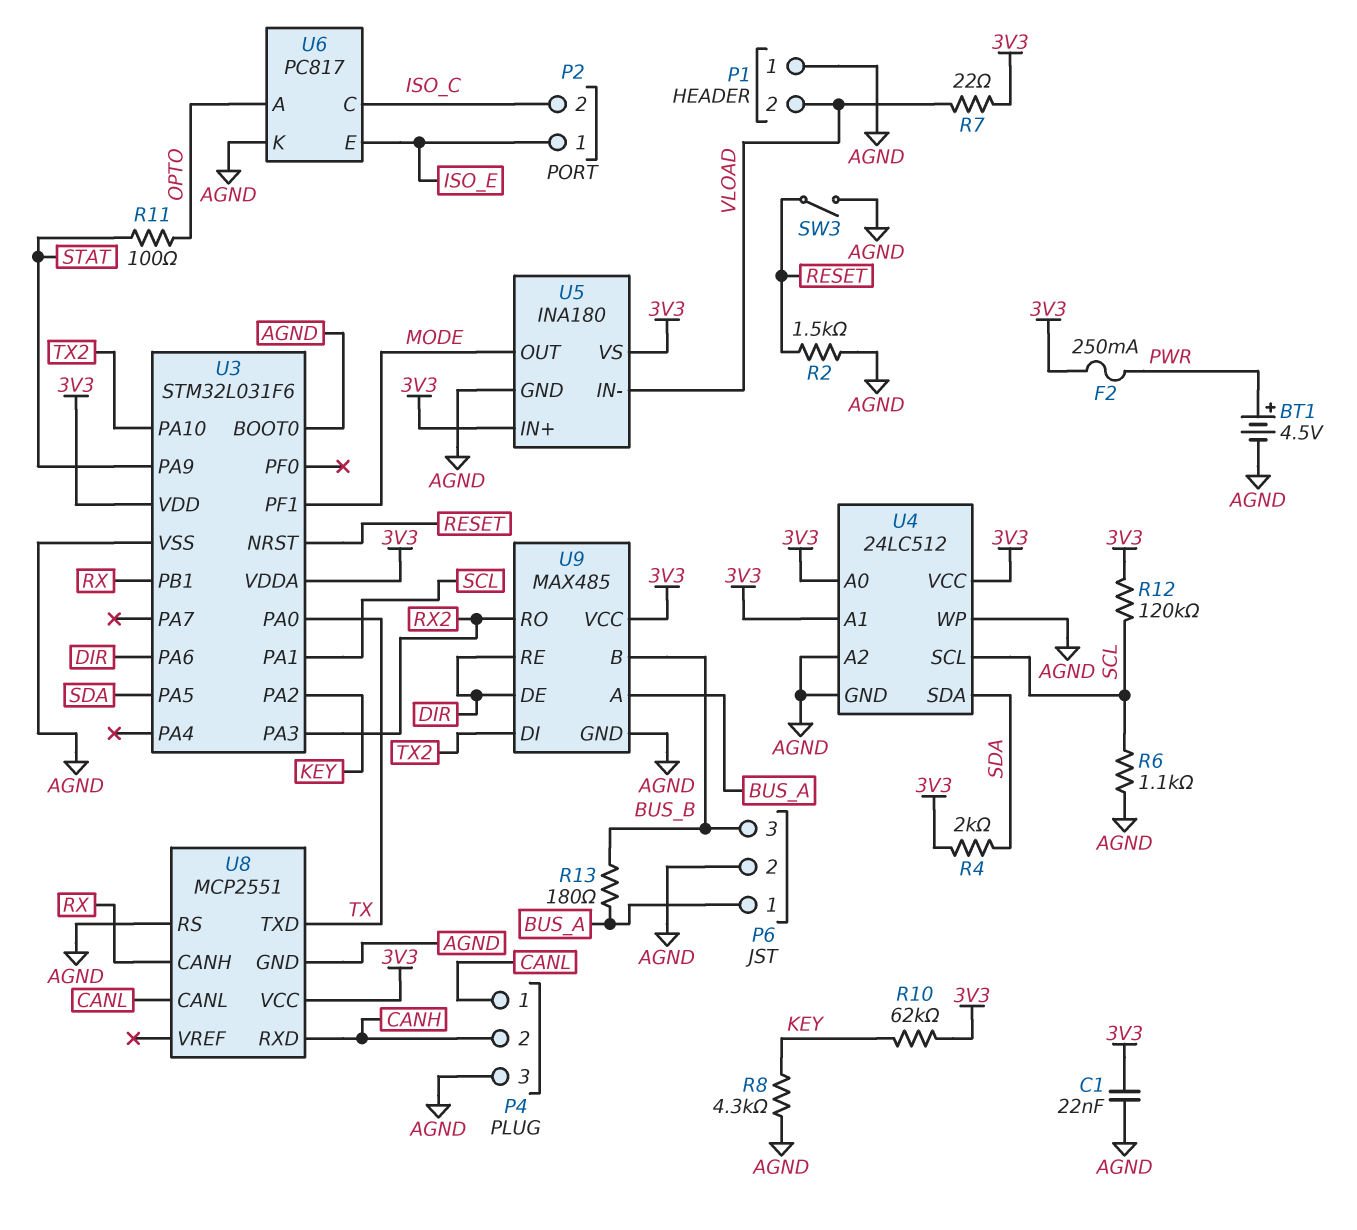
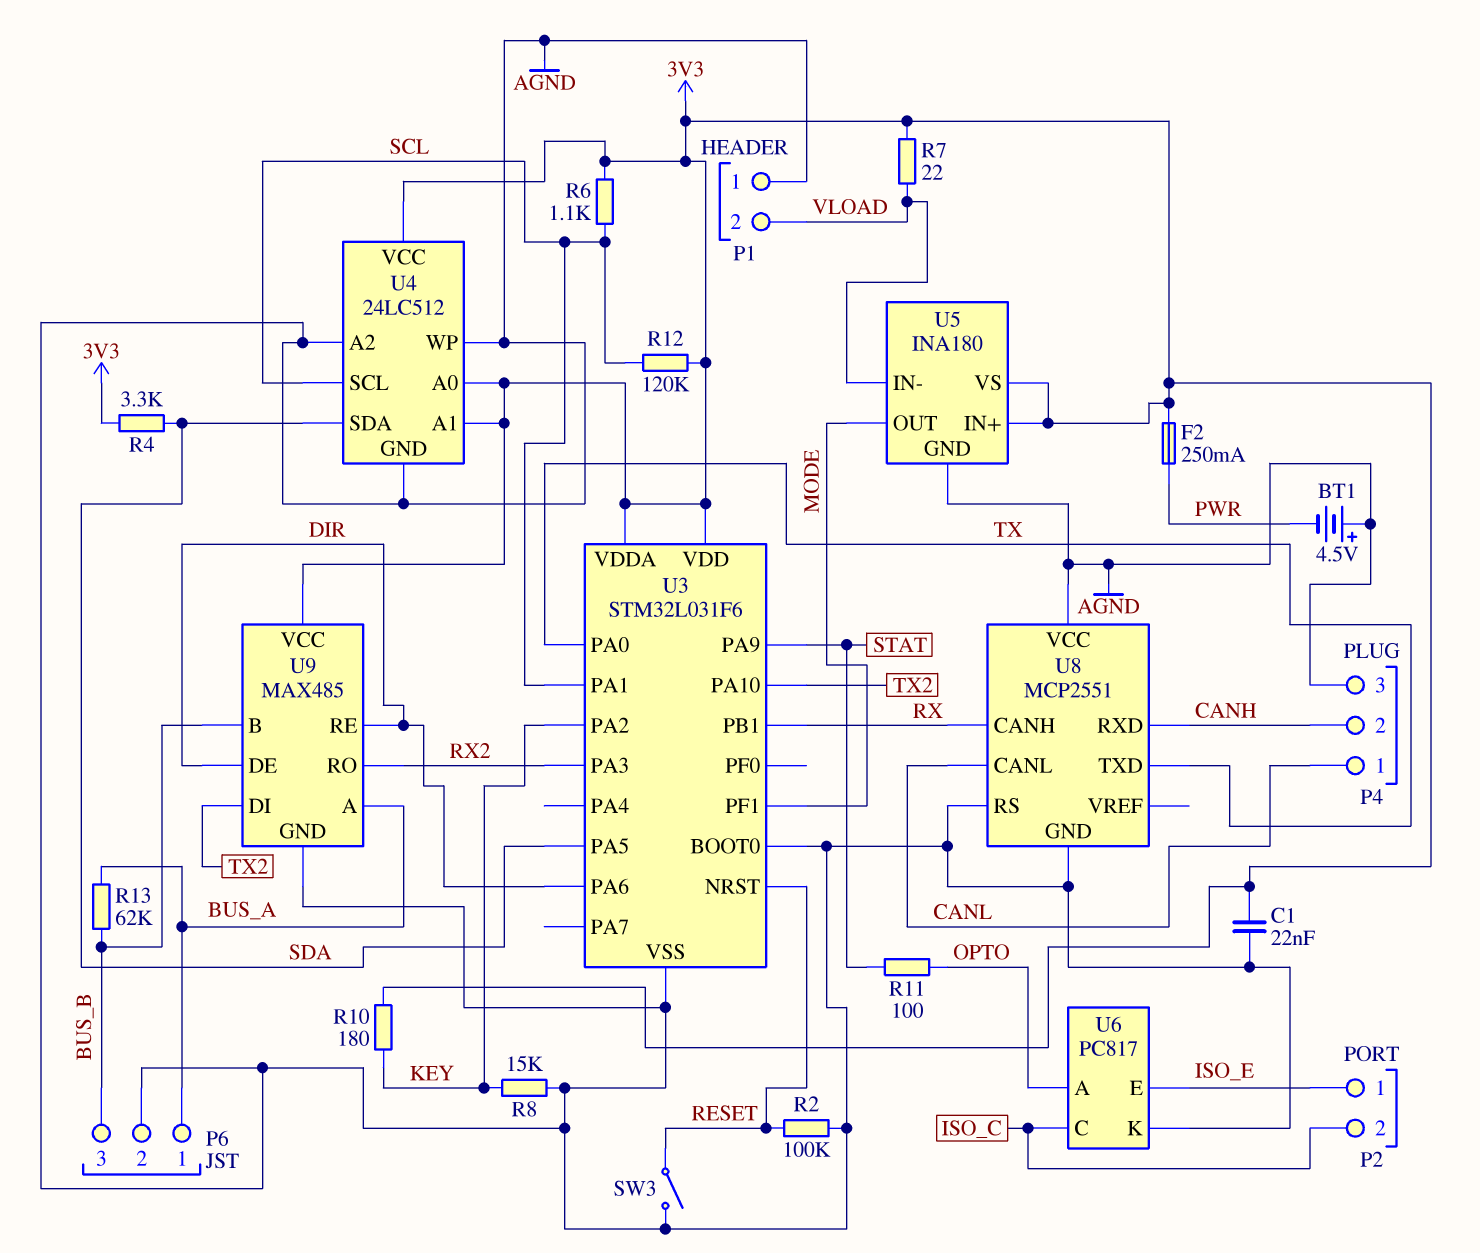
BT1: 4.5V (plus PWR, minus AGND) -> 4.5V (plus AGND, minus PWR)
R2: 1.5k (AGND, RESET) -> 100k (AGND, RESET)
R4: 2k (3V3, SDA) -> 3.3k (3V3, SDA)
R6: 1.1k (AGND, SCL) -> 1.1k (3V3, SCL)
R8: 4.3k (AGND, KEY) -> 15k (AGND, KEY)
R10: 62k (3V3, KEY) -> 180 (3V3, KEY)
R13: 180 (BUS_A, BUS_B) -> 62k (BUS_A, BUS_B)
U8 pin VCC: 3V3 -> AGND

